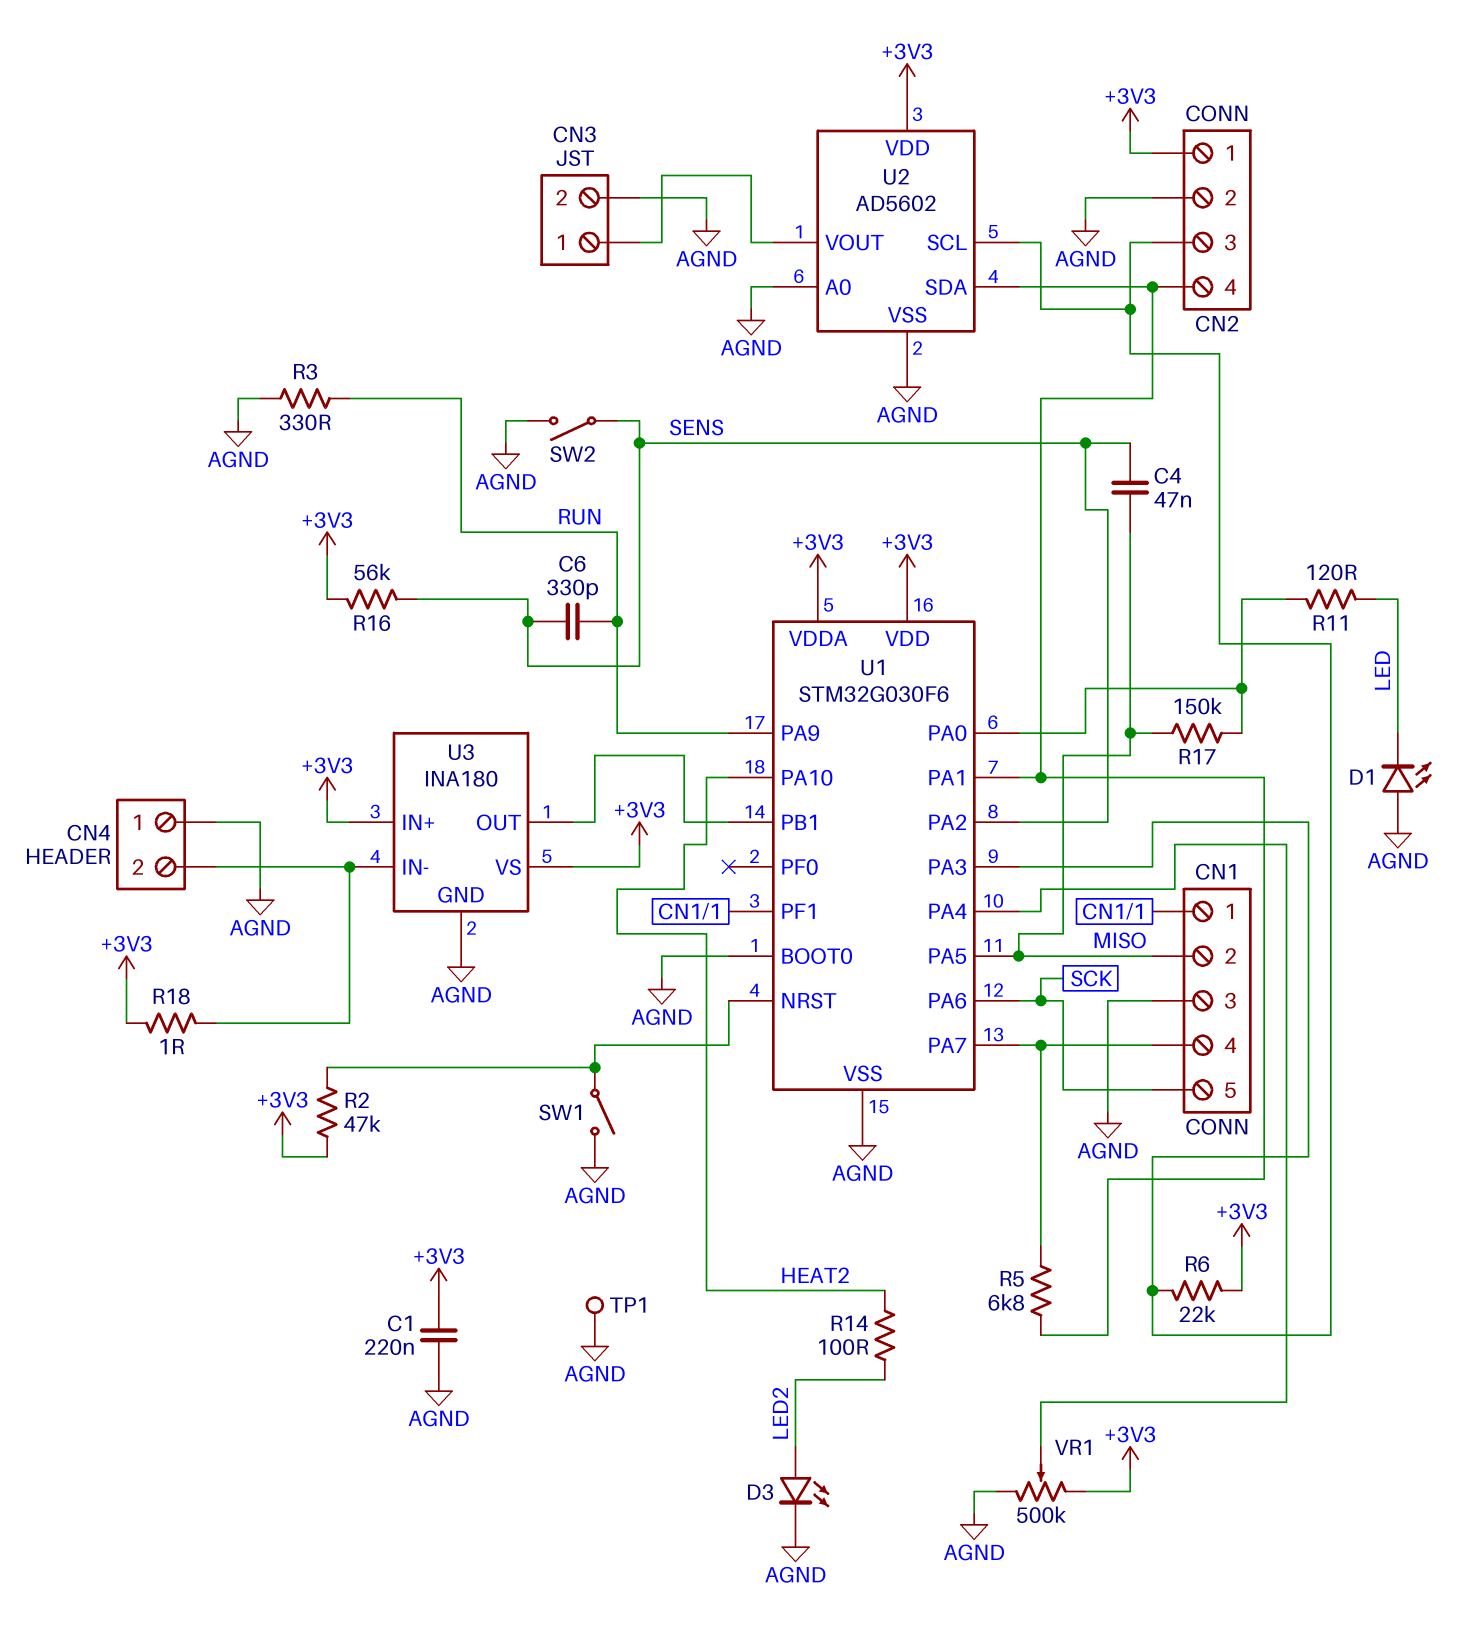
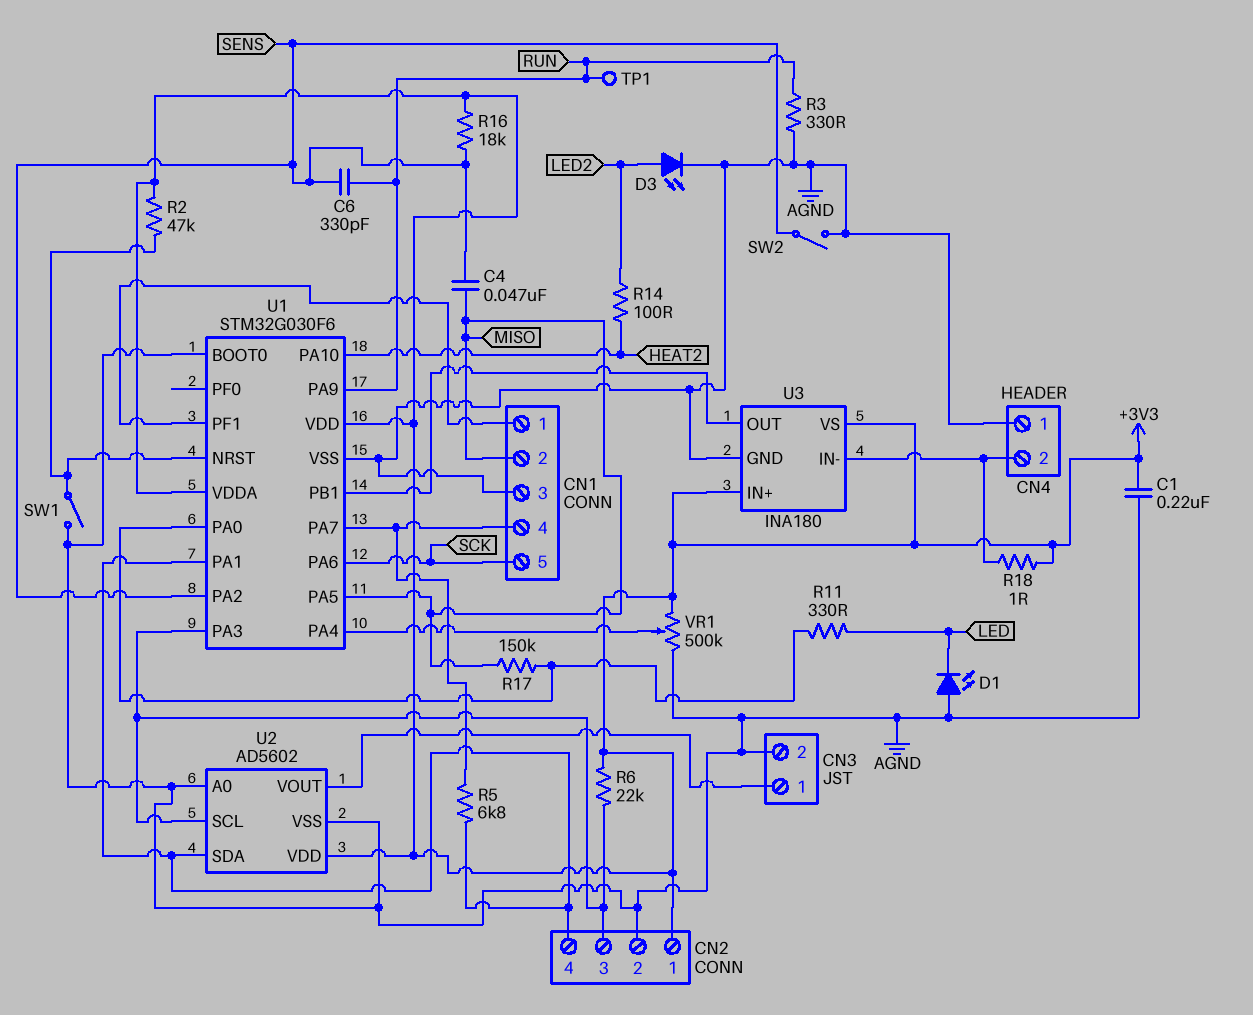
R11: 120 (LED, U1/PA0) -> 330 (LED, U1/PA0)
R16: 56k (+3V3, SENS) -> 18k (+3V3, SENS)
TP1: test point (AGND) -> test point (RUN)

